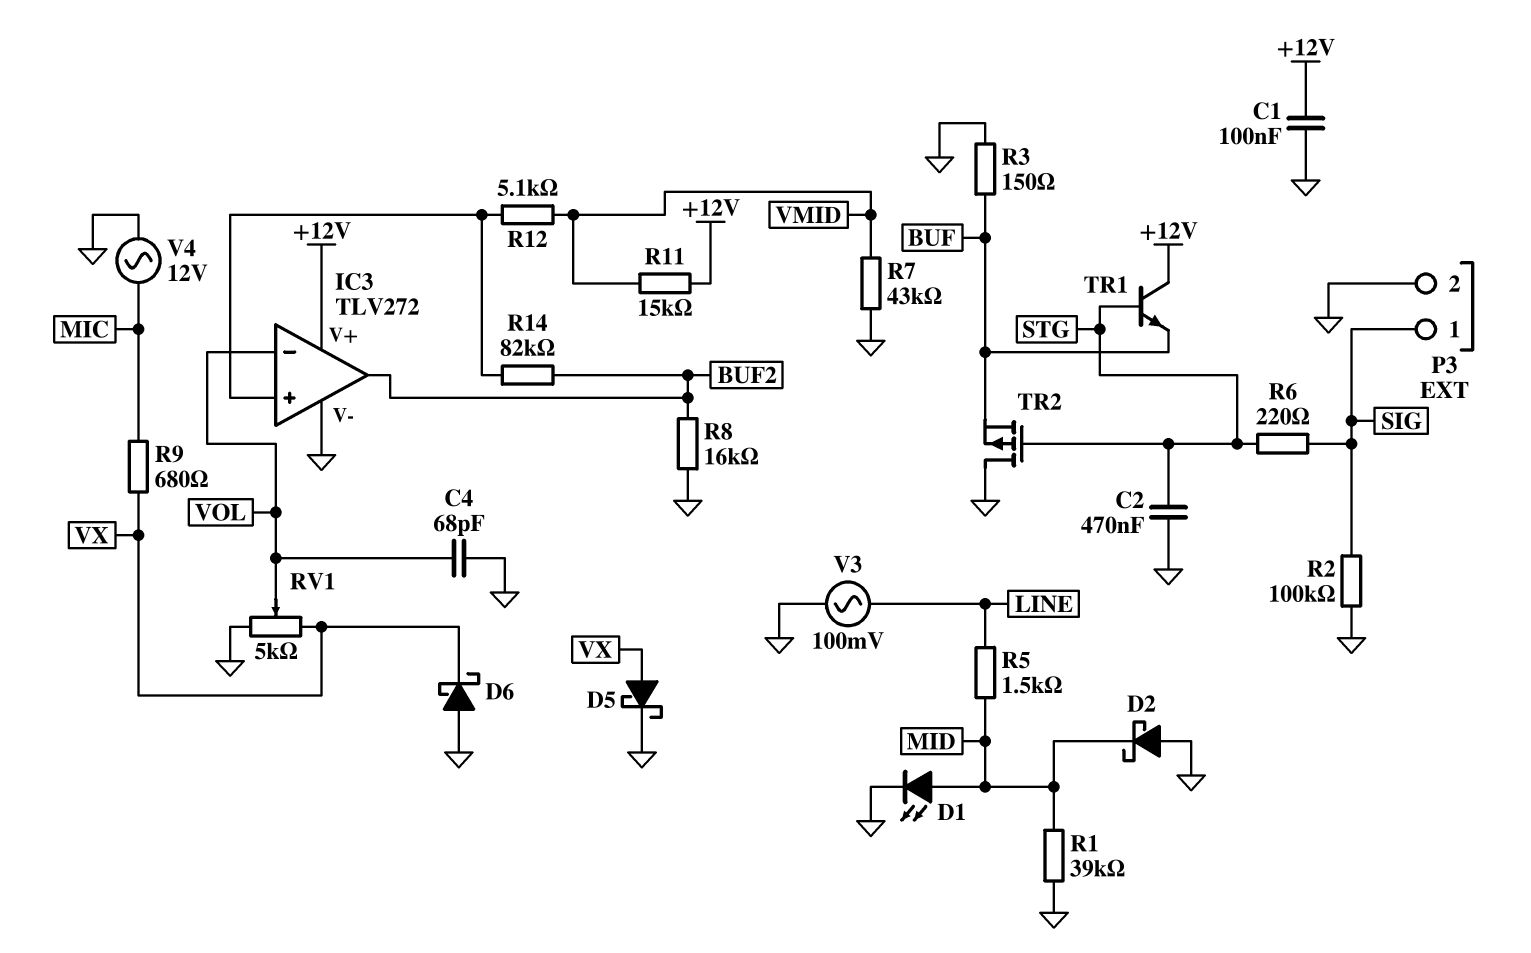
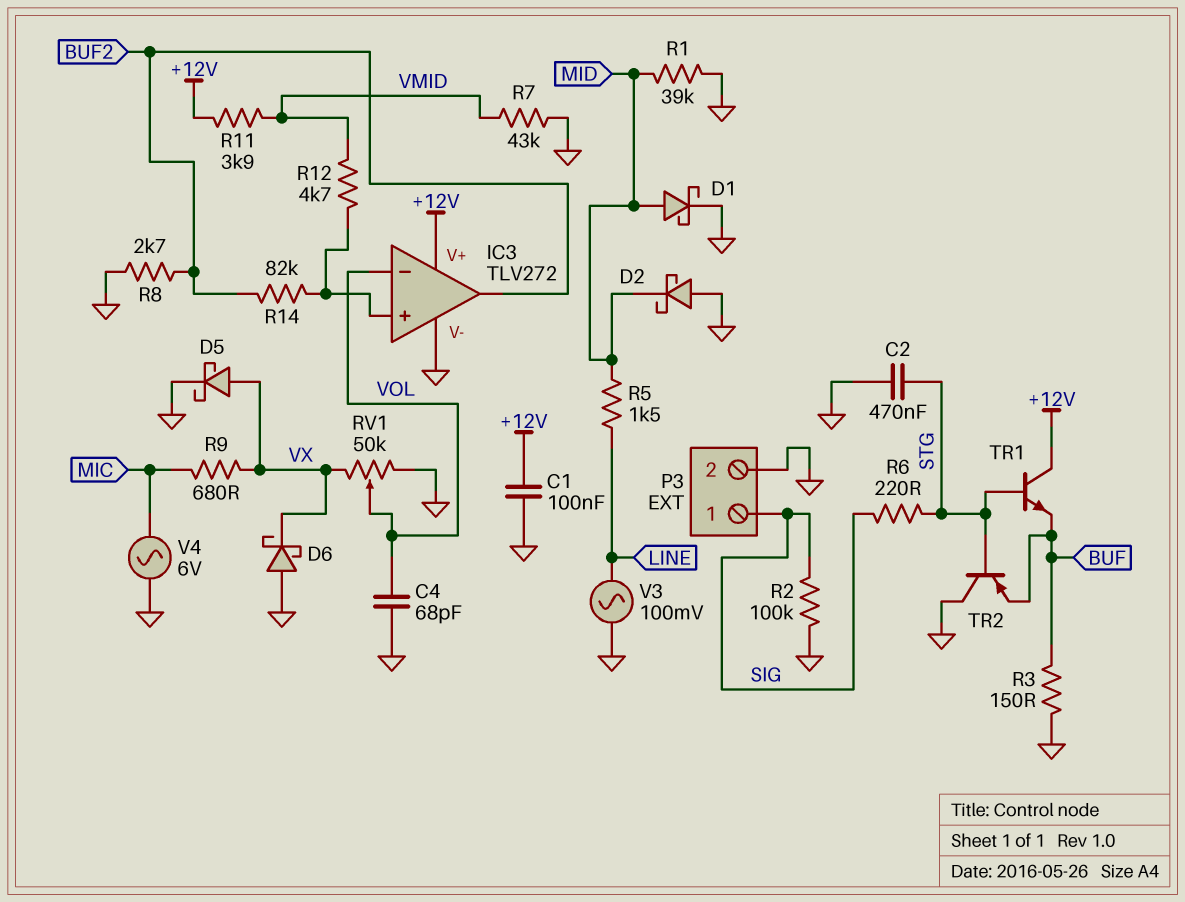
D1: LED (A MID, K GND) -> schottky (A MID, K GND)
R8: 16k (BUF2, GND) -> 2.7k (BUF2, GND)
R11: 15k (+12V, VMID) -> 3.9k (+12V, VMID)
R12: 5.1k (IC3/in+, VMID) -> 4.7k (IC3/in+, VMID)
RV1: 5k (GND, VX, wiper VOL) -> 50k (GND, VX, wiper VOL)
TR2: PMOS (G STG, D GND, S BUF) -> PNP (B STG, C GND, E BUF)
V4: AC 12V (GND, MIC) -> AC 6V (GND, MIC)

